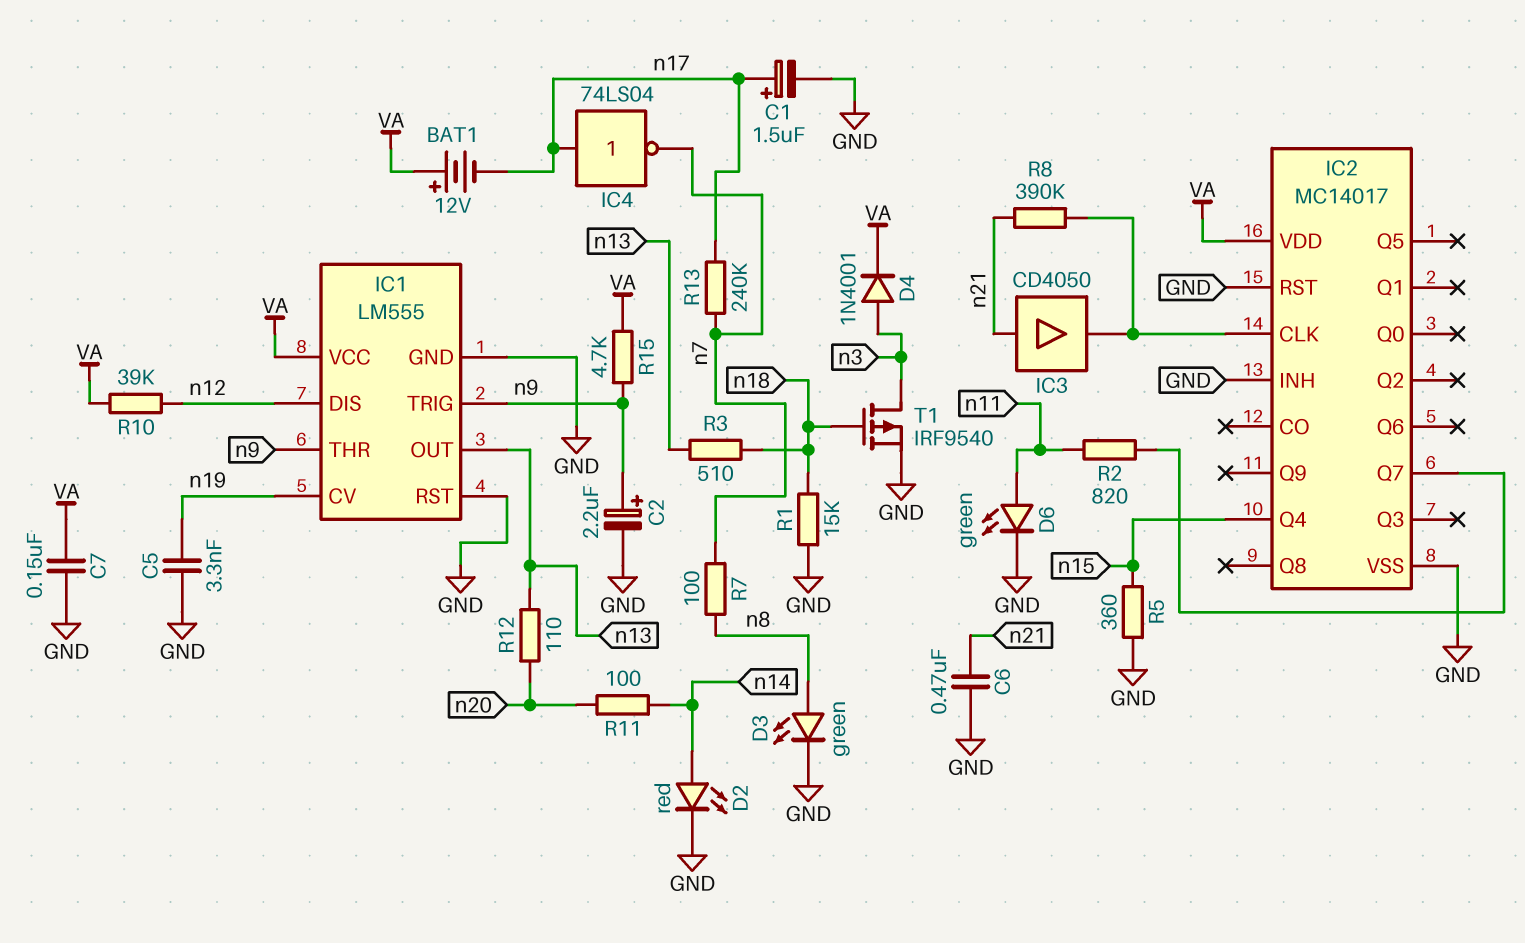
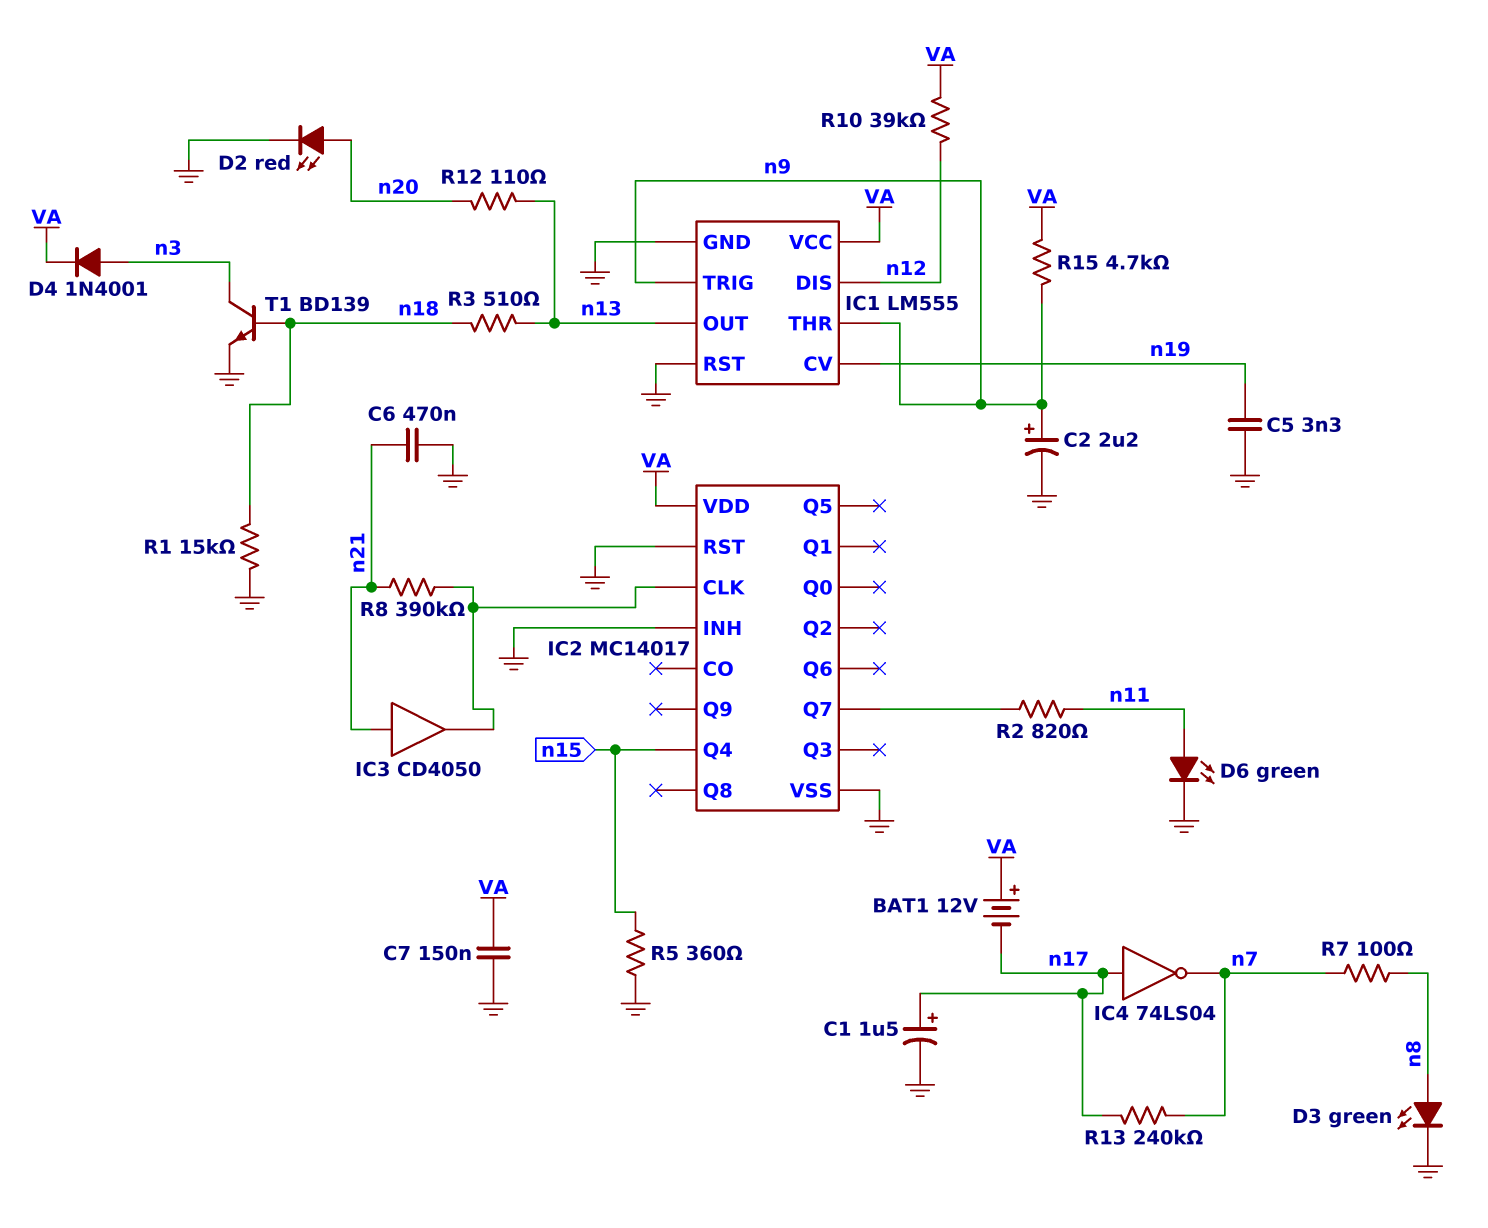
D2: LED red (A n14, K GND) -> LED red (A n20, K GND)
R11: 100 (n14, n20) -> none
T1: PMOS IRF9540 (G n18, D n3, S GND) -> NPN BD139 (B n18, C n3, E GND)

